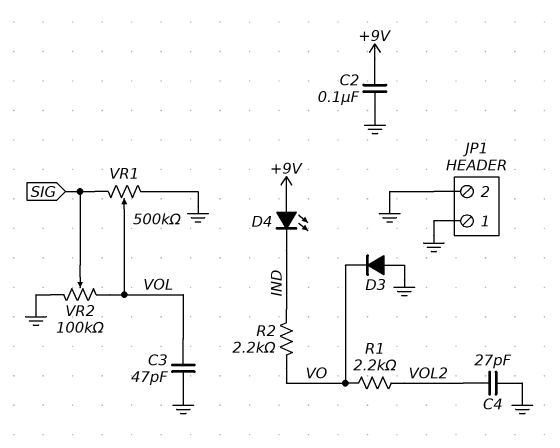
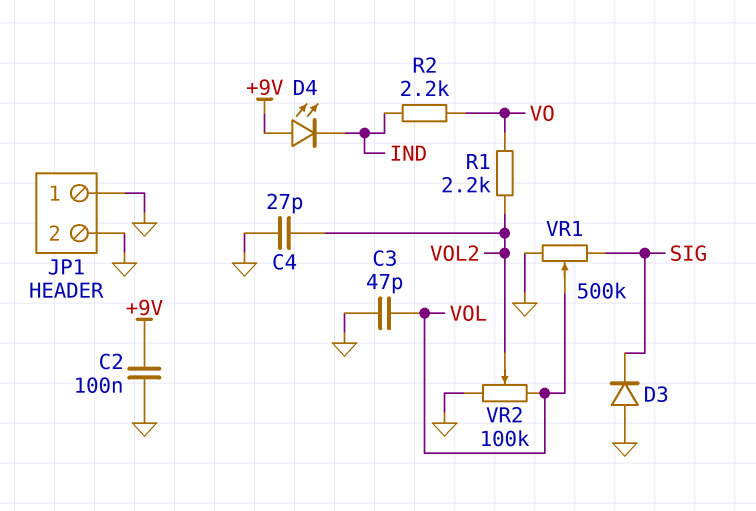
D3: diode (A GND, K VO) -> diode (A GND, K SIG)
VR2: 100k (GND, VOL, wiper SIG) -> 100k (GND, VOL, wiper VOL2)

